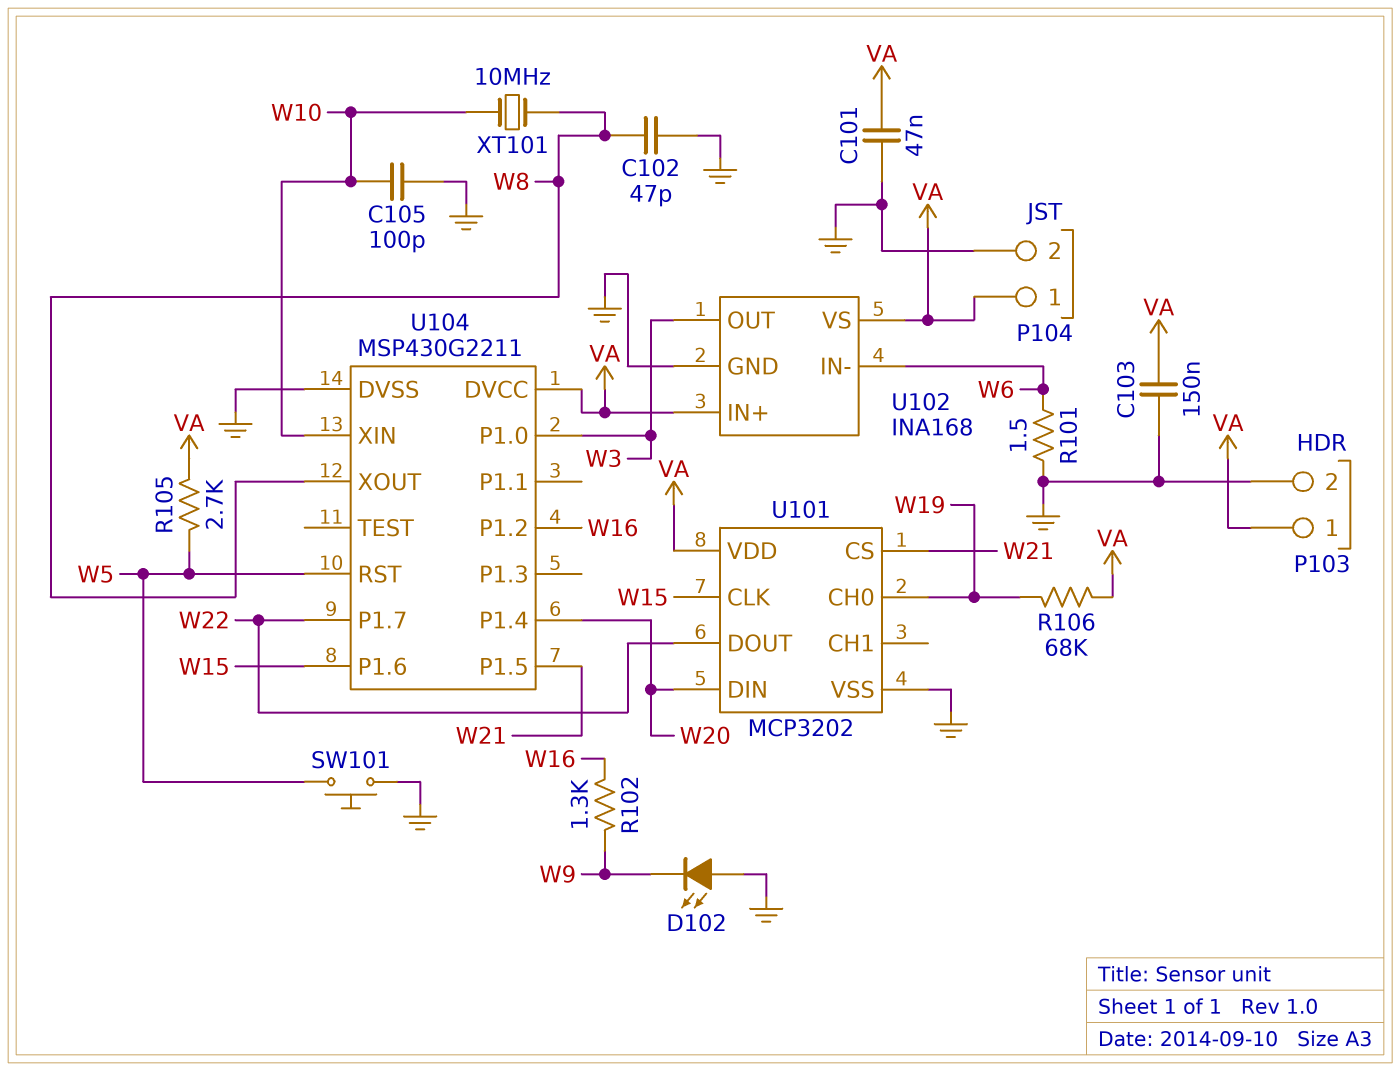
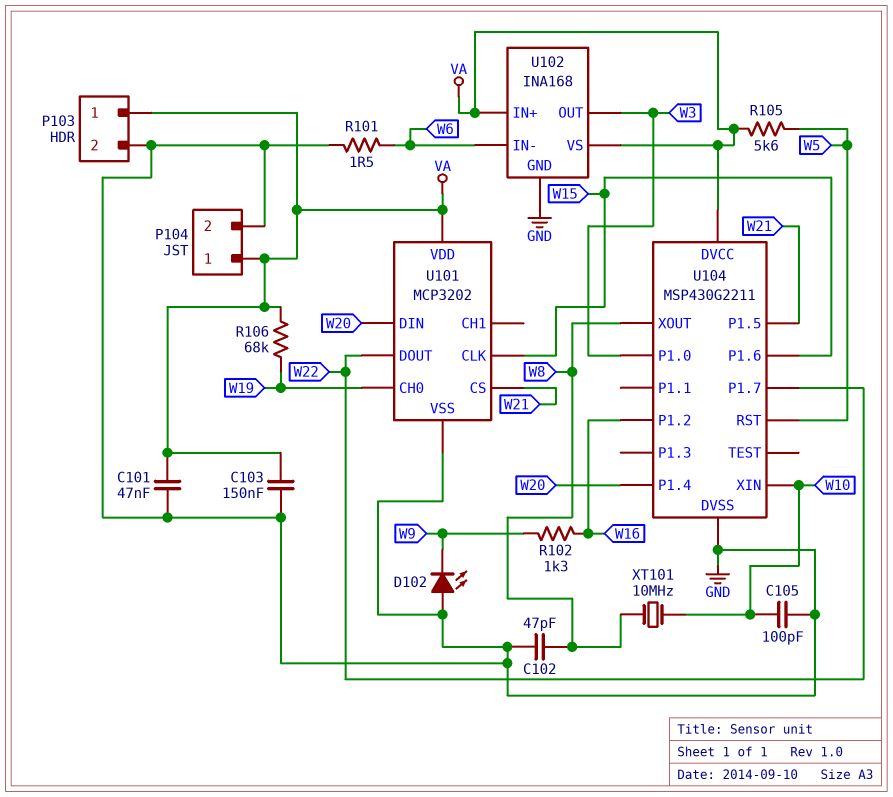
R105: 2.7k (VA, W5) -> 5.6k (VA, W5)
SW101: button (GND, W5) -> none

